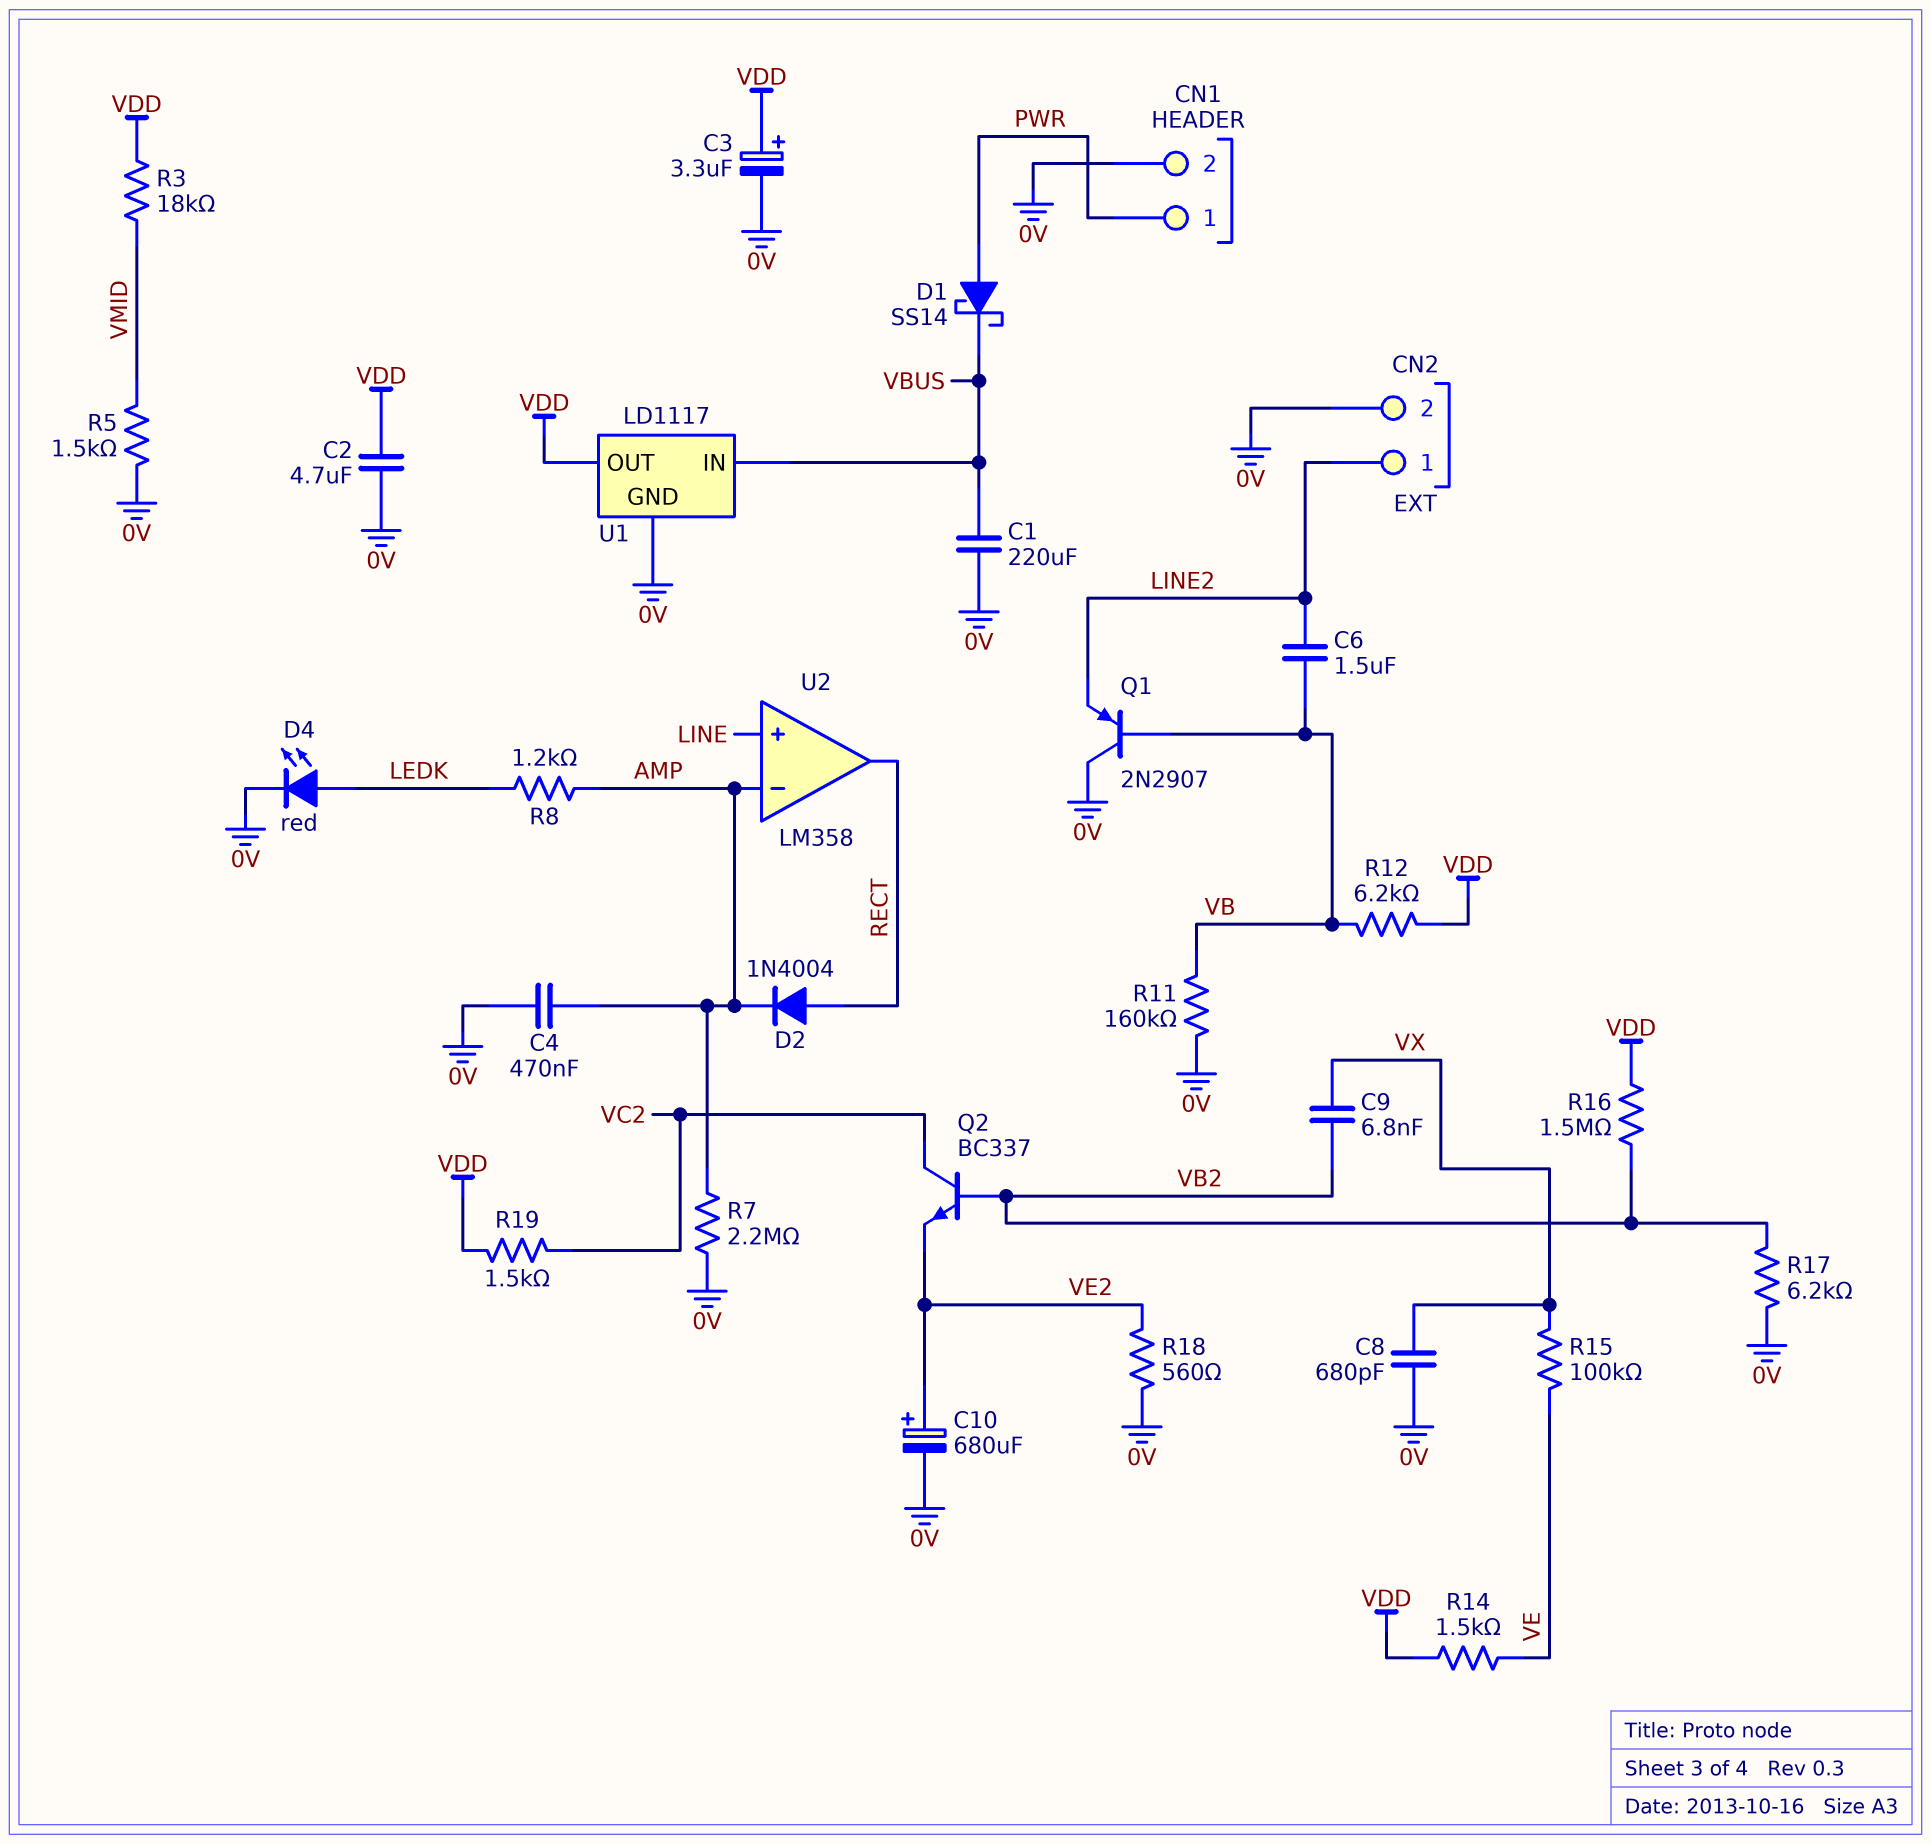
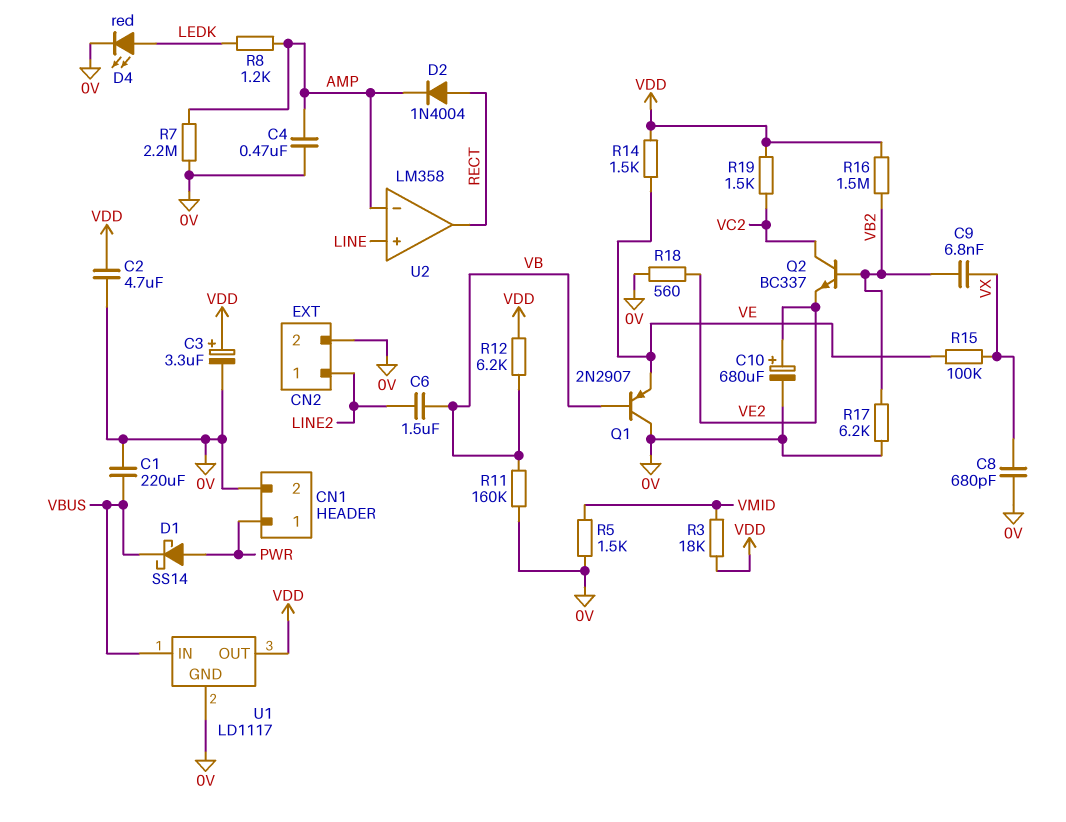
Q1: PNP 2N2907 (B VB, C 0V, E LINE2) -> PNP 2N2907 (B VB, C 0V, E VE)

